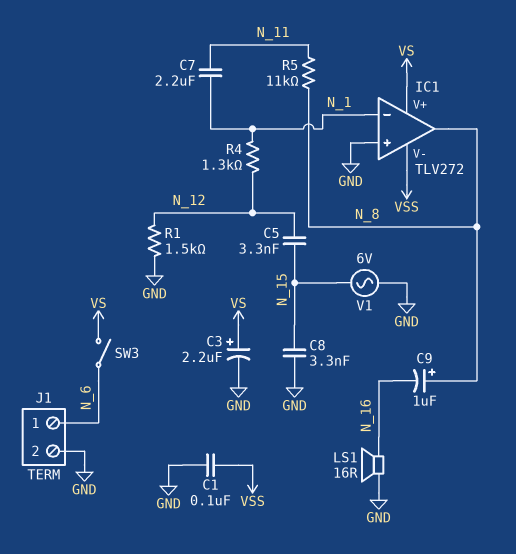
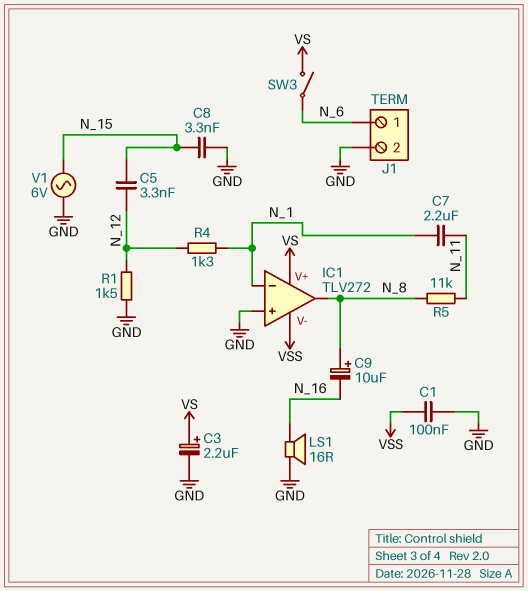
C9: 1uF (plus N_8, minus N_16) -> 10uF (plus N_8, minus N_16)

